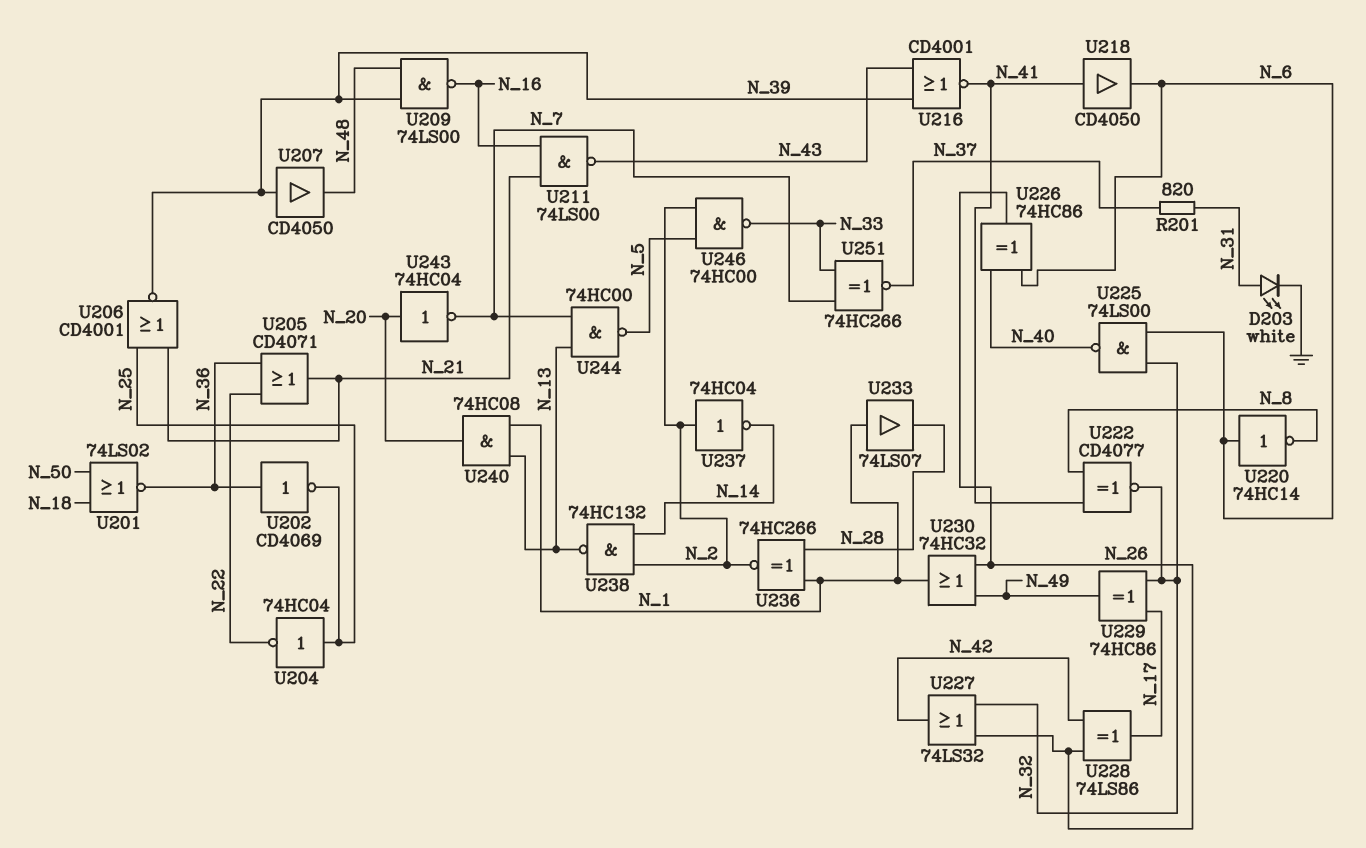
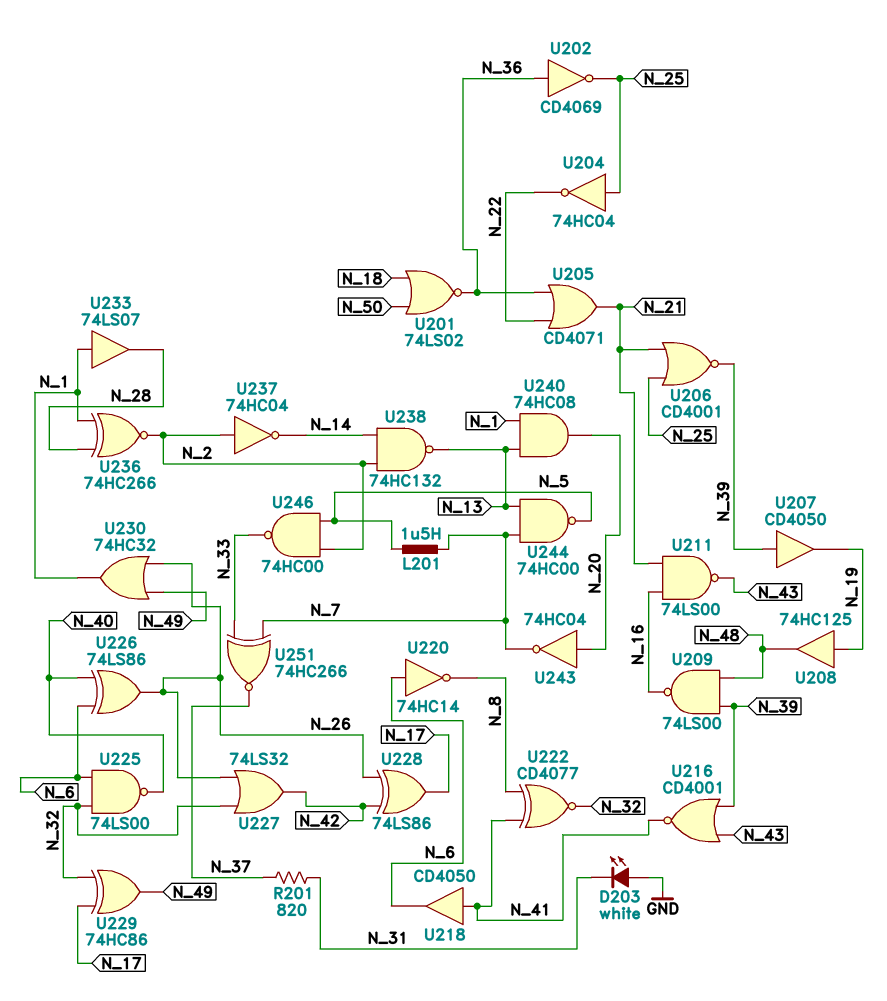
D203: LED white (A N_31, K GND) -> LED white (A GND, K N_31)
L201: none -> 1.5uH (N_5, N_7)
U207: buffer CD4050 (in N_39, out N_48) -> buffer CD4050 (in N_39, out N_19)
U208: none -> buffer 74HC125 (in N_19, out N_48)
U226: XOR 74HC86 (in N_6, in N_40, out N_26) -> XOR 74LS86 (in N_6, in N_40, out N_26)

